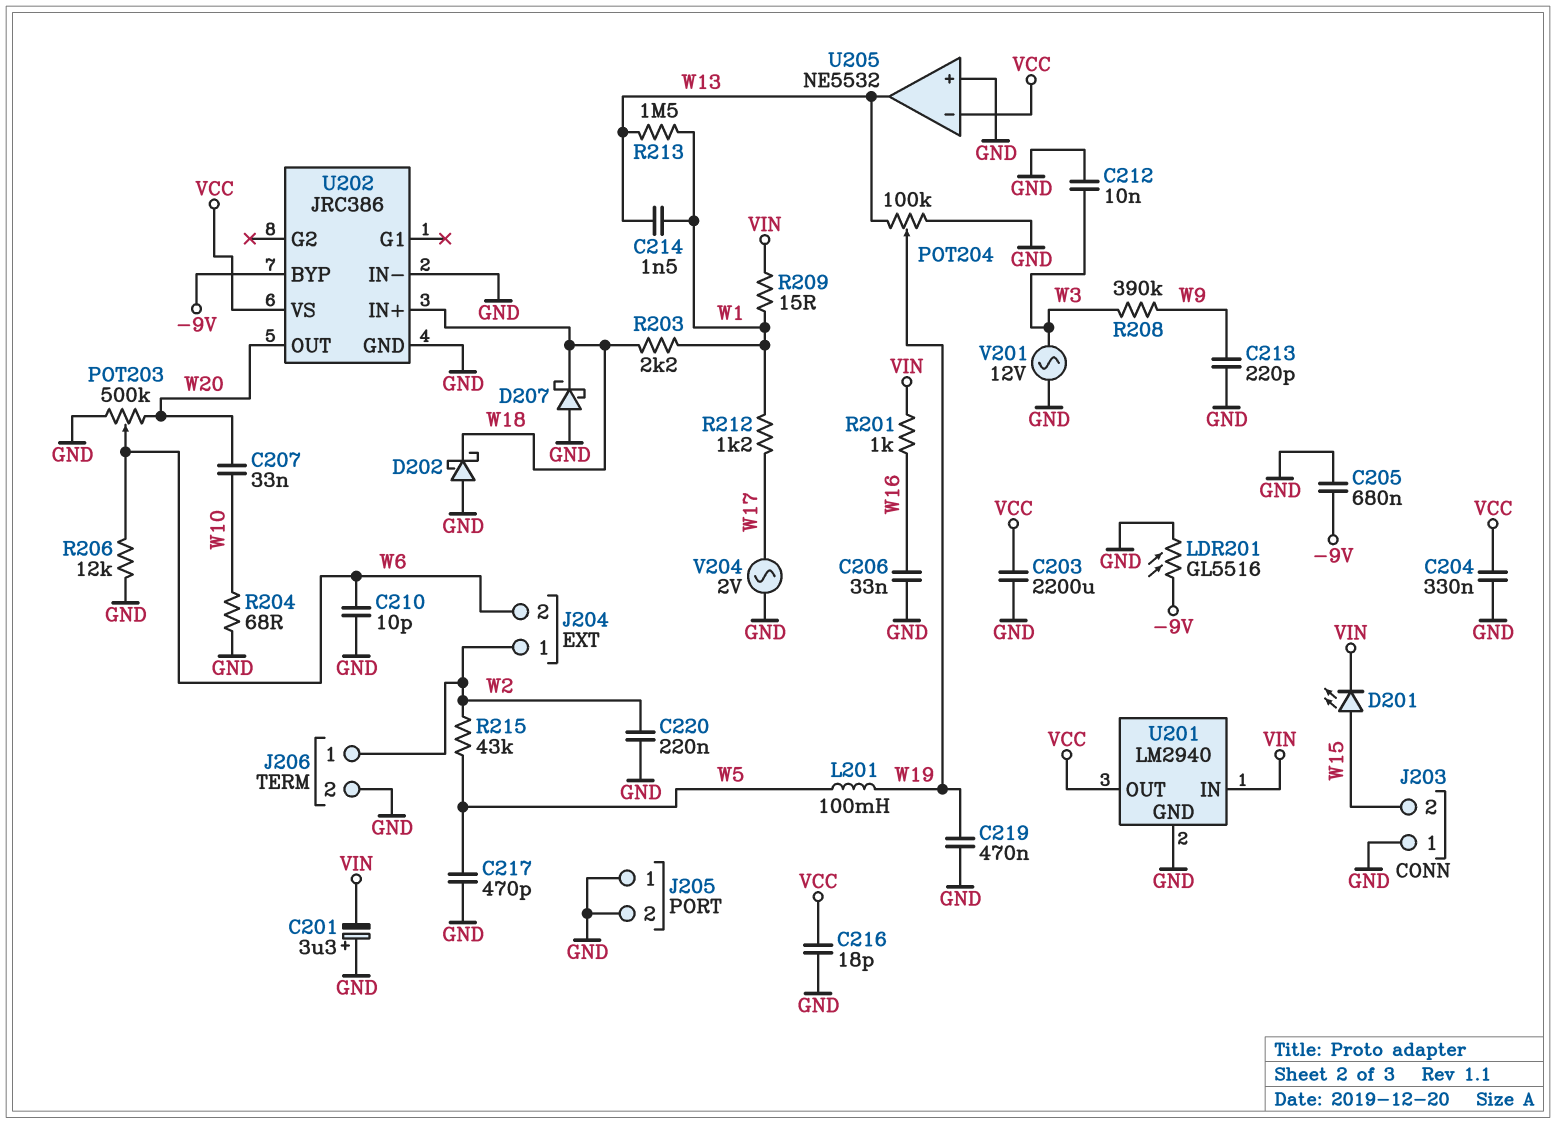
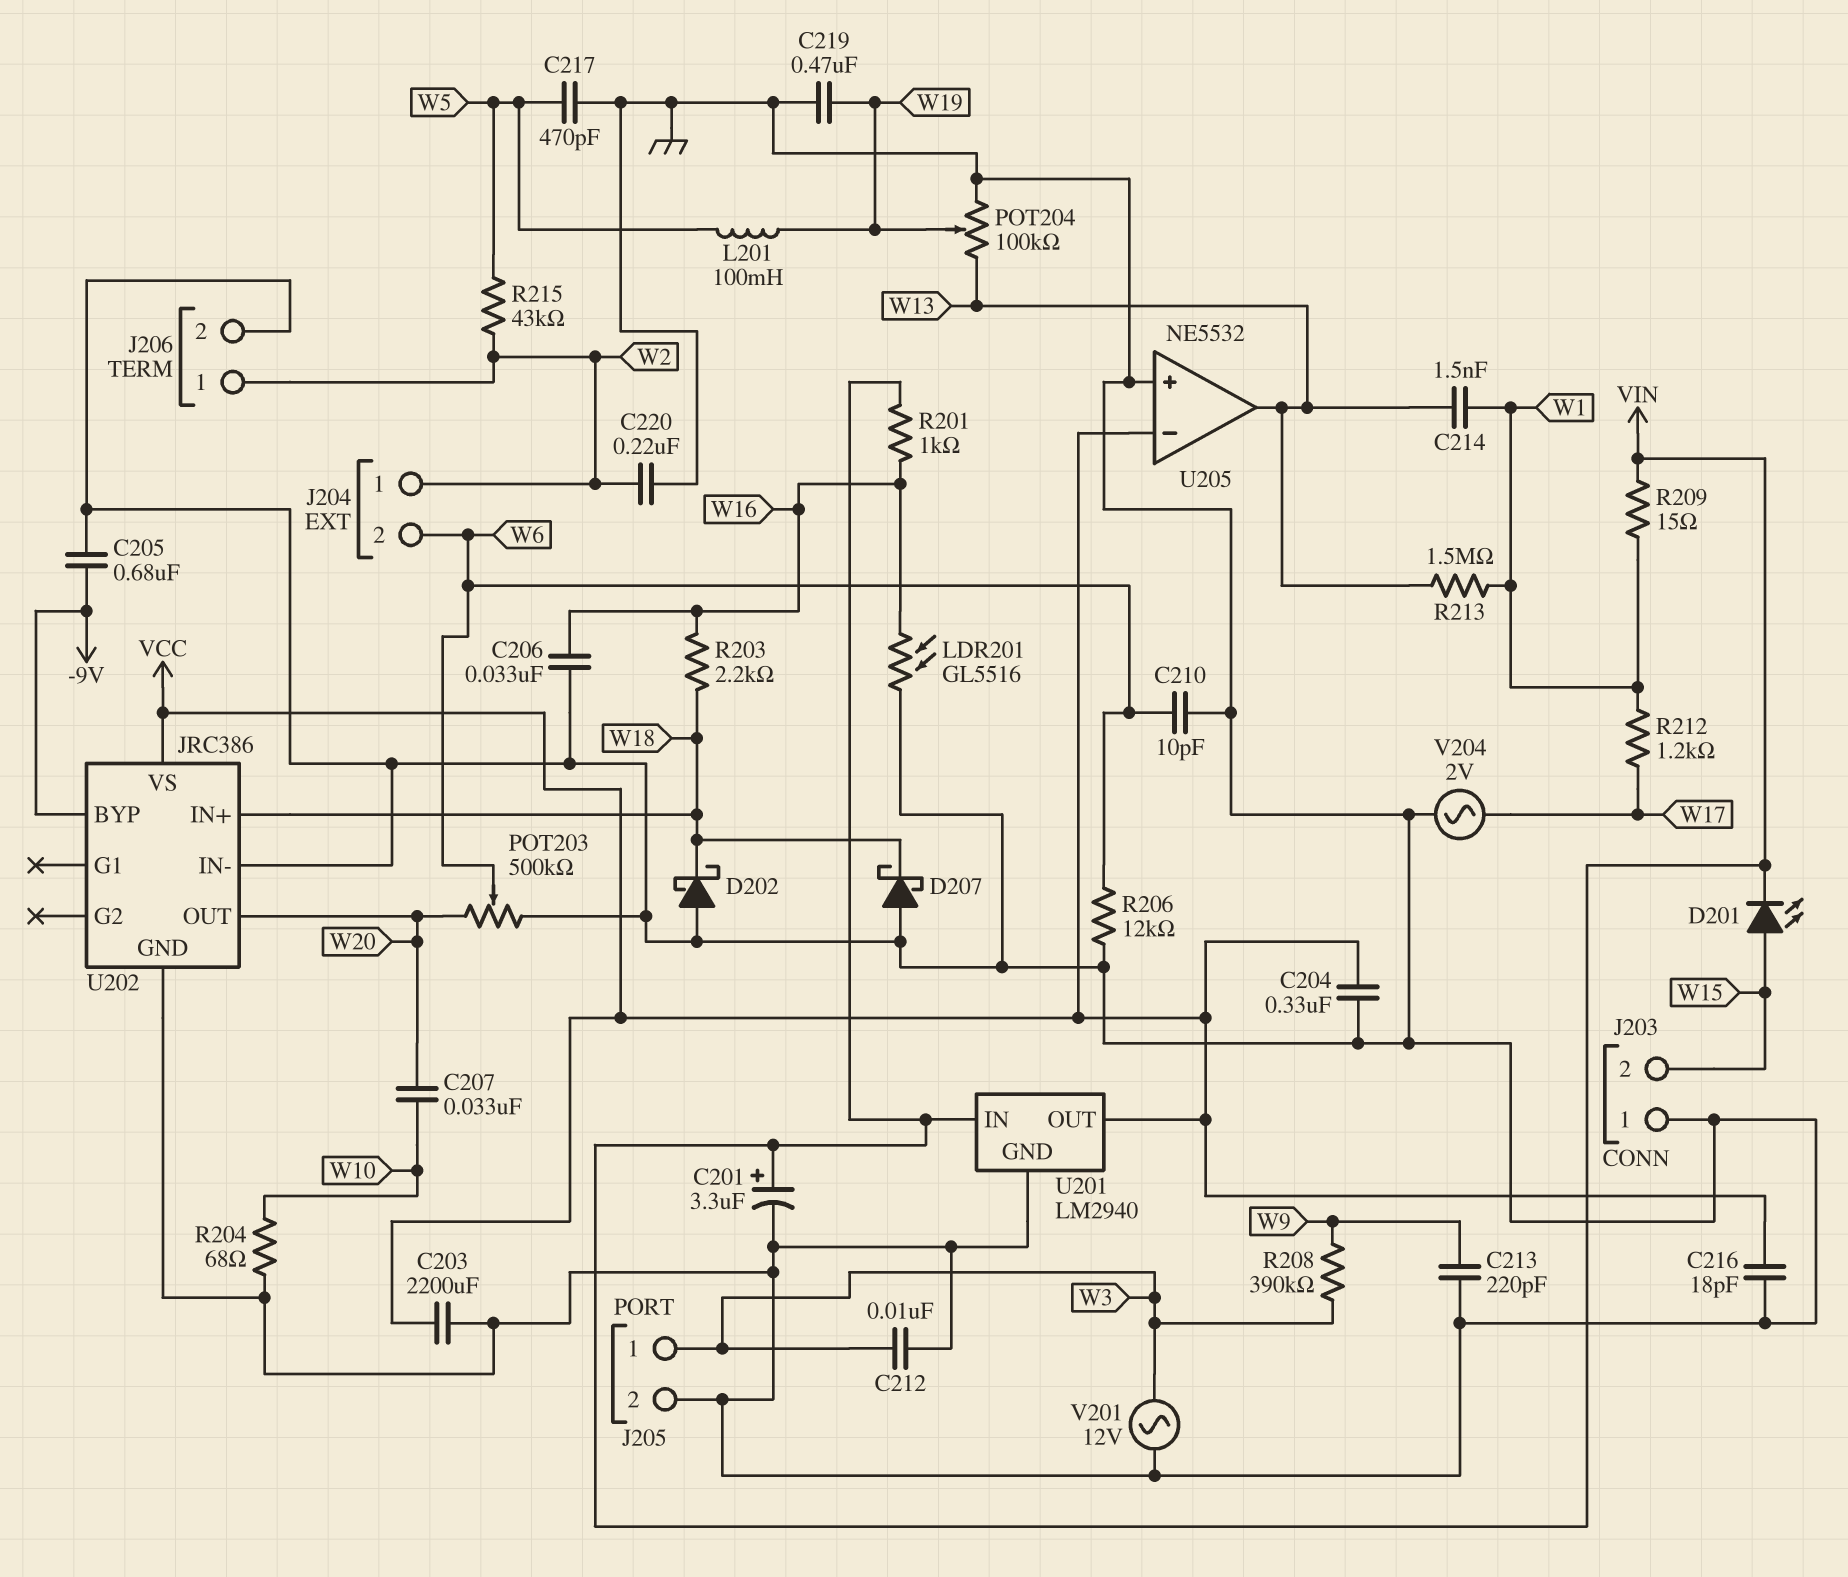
C201: 3.3uF (plus GND, minus VIN) -> 3.3uF (plus VIN, minus GND)
J205 pin 1: GND -> W3
LDR201: GL5516 (-9V, GND) -> GL5516 (GND, W16)
R203: 2.2k (W1, W18) -> 2.2k (W16, W18)

